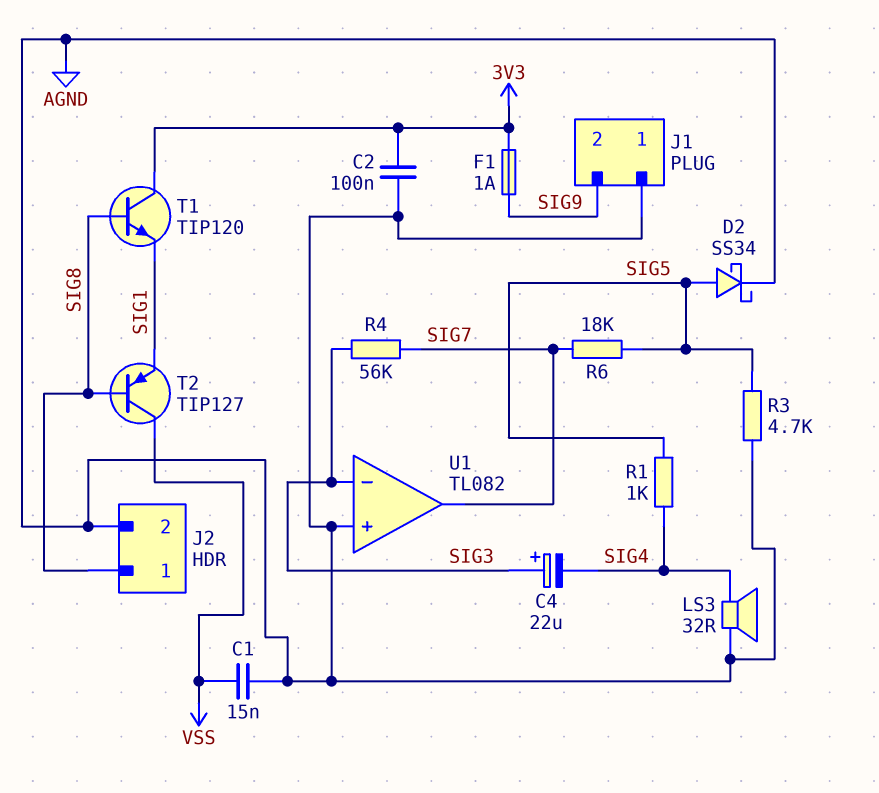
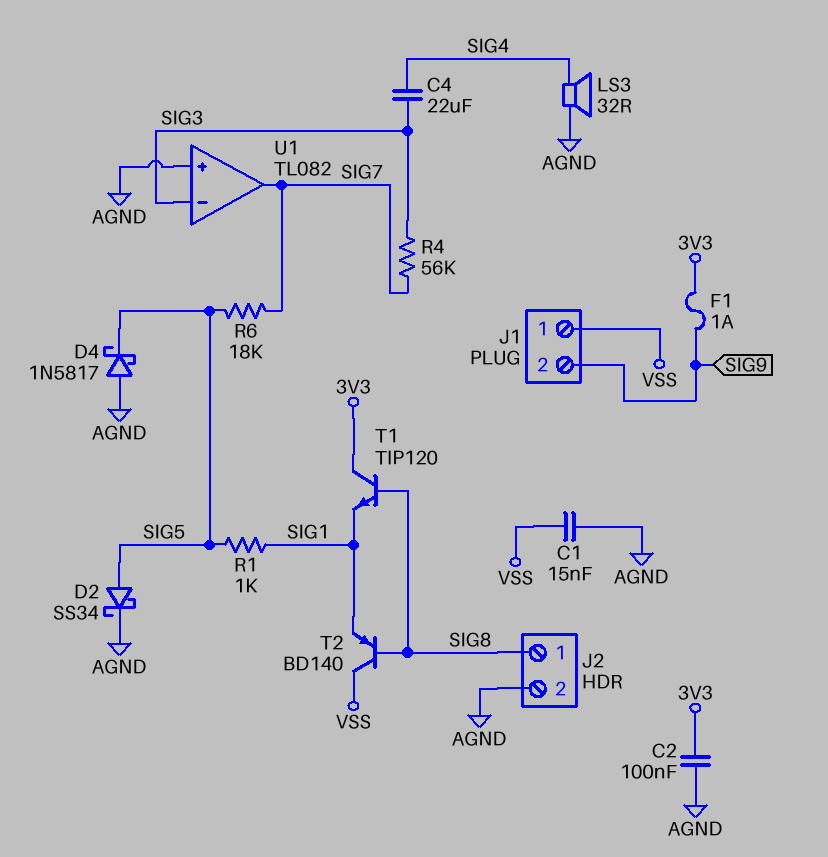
C4: 22uF (plus SIG3, minus SIG4) -> 22uF (SIG3, SIG4)
D4: none -> schottky 1N5817 (A AGND, K SIG5)
J1 pin 1: AGND -> VSS
R1: 1k (SIG4, SIG5) -> 1k (SIG1, SIG5)
R3: 4.7k (AGND, SIG5) -> none
T2: PNP TIP127 (B SIG8, C VSS, E SIG1) -> PNP BD140 (B SIG8, C VSS, E SIG1)

